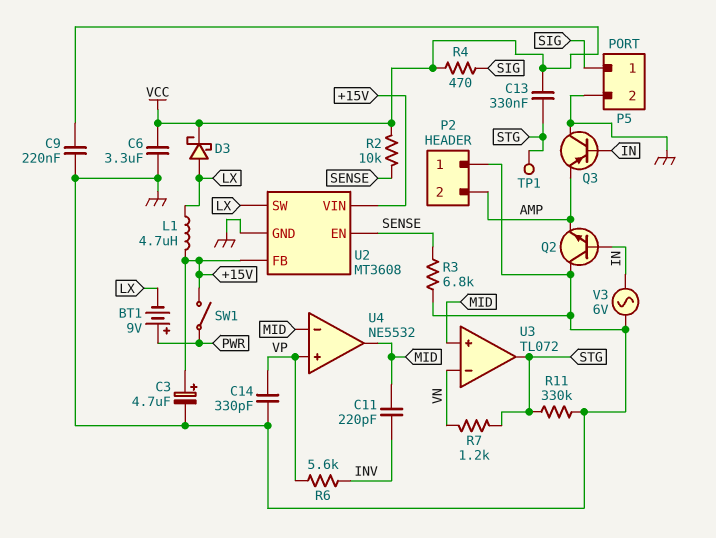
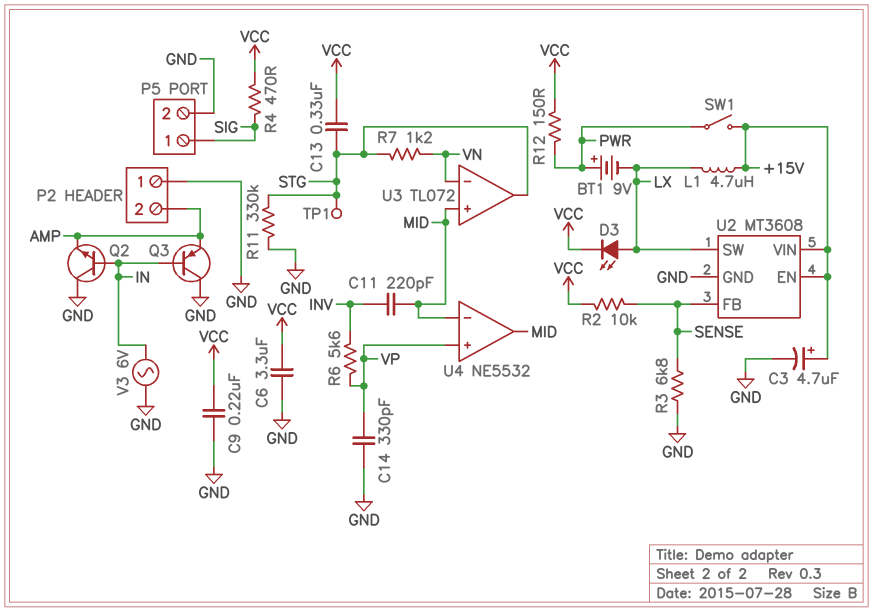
D3: schottky (A LX, K VCC) -> LED (A LX, K VCC)
R12: none -> 150 (PWR, VCC)
U2 pin EN: SENSE -> +15V
U2 pin FB: +15V -> SENSE

